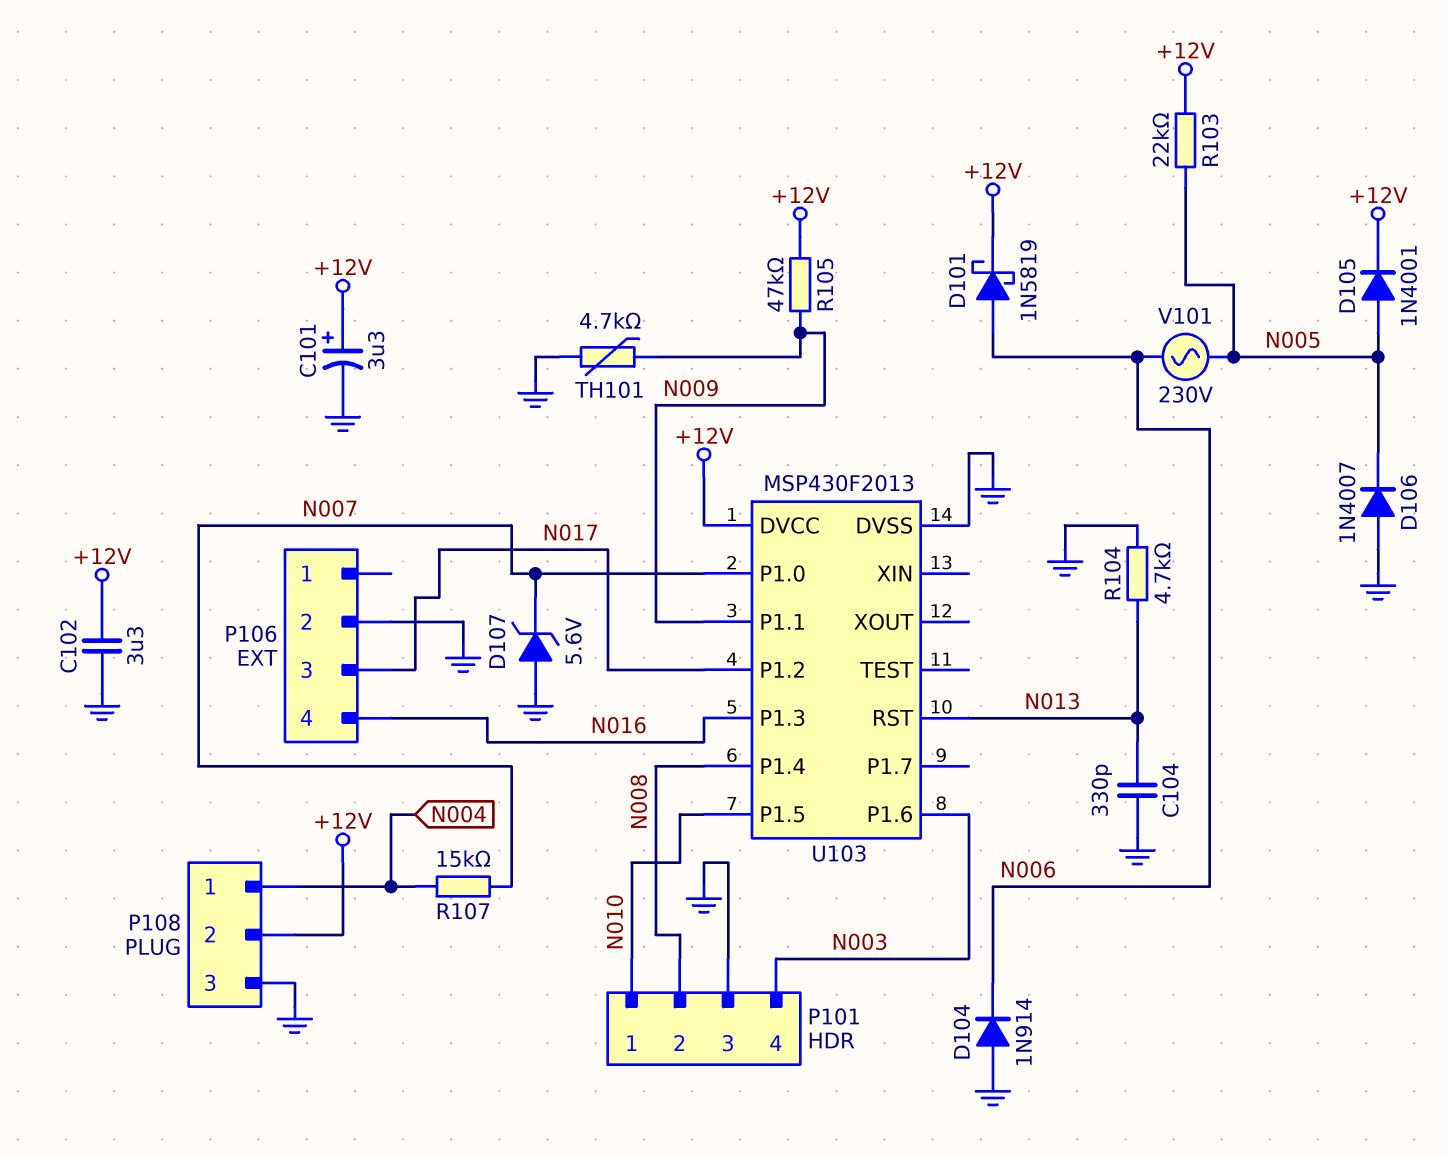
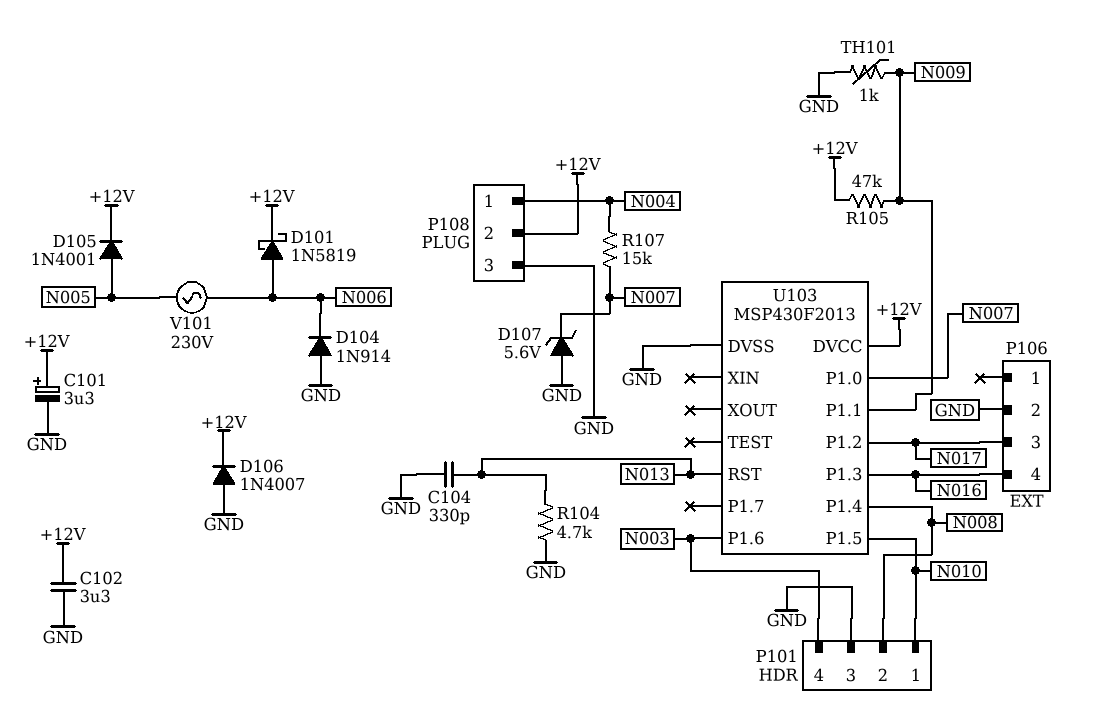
D106: diode 1N4007 (A GND, K N005) -> diode 1N4007 (A GND, K +12V)
R103: 22k (+12V, N005) -> none
TH101: 4.7k (GND, N009) -> 1k (GND, N009)

